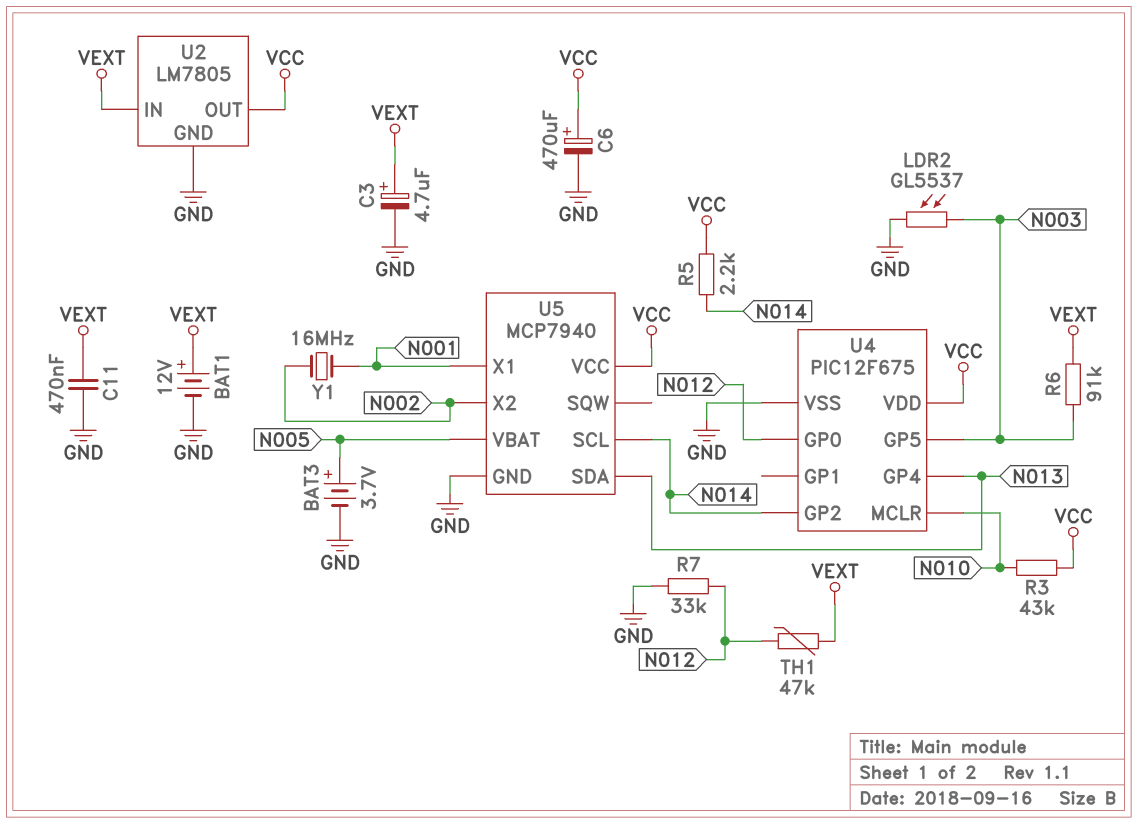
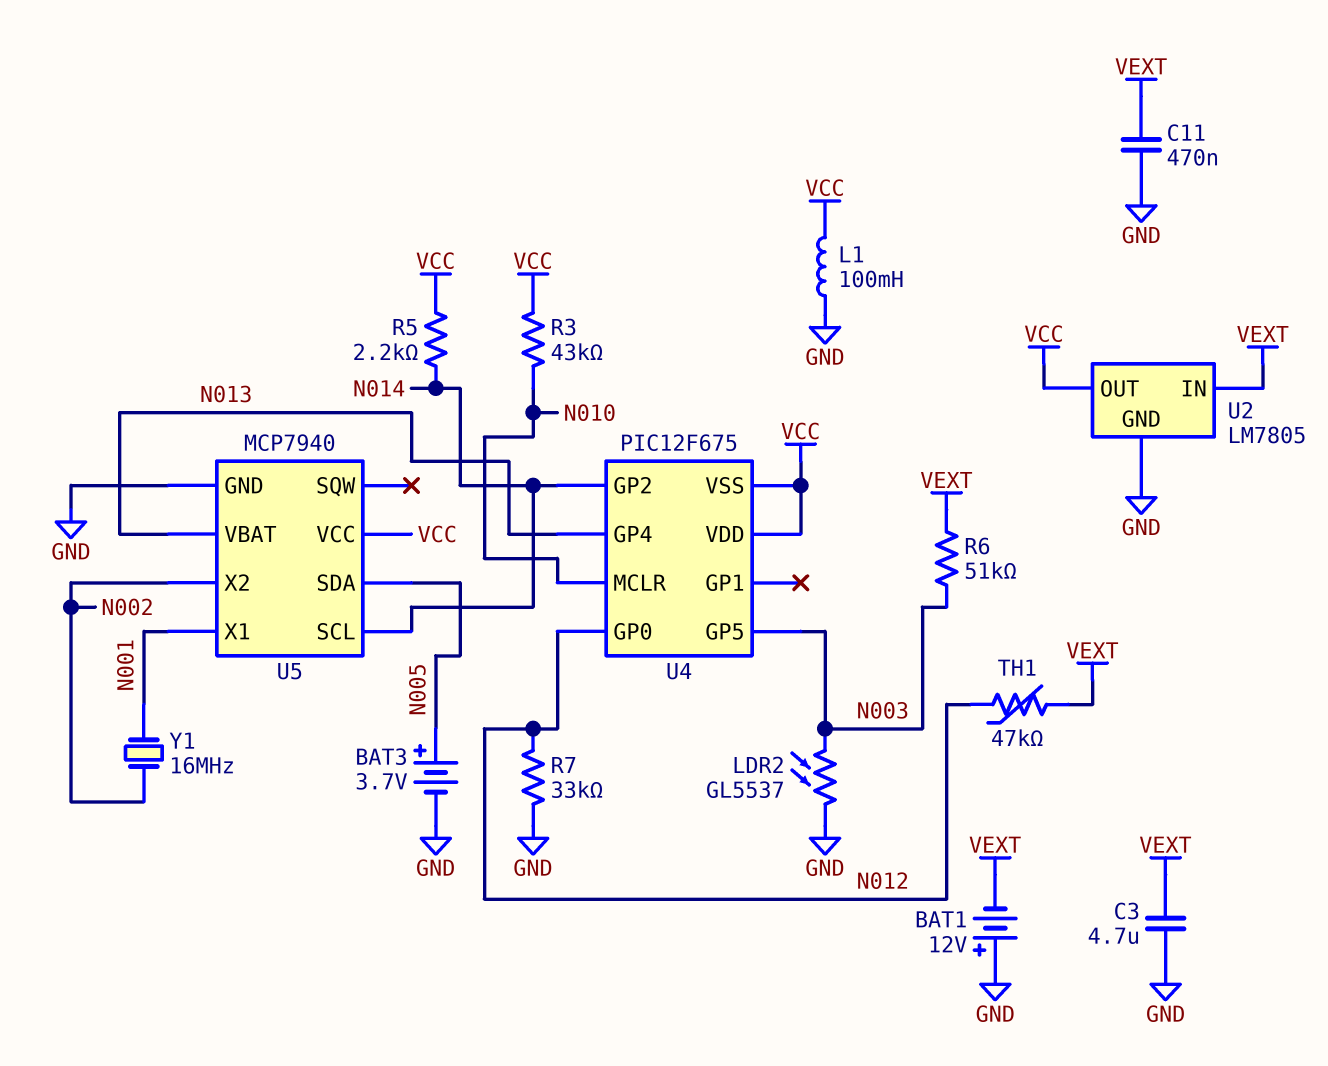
BAT1: 12V (plus VEXT, minus GND) -> 12V (plus GND, minus VEXT)
C3: 4.7uF (plus VEXT, minus GND) -> 4.7uF (GND, VEXT)
C6: 470uF (plus VCC, minus GND) -> none
L1: none -> 100mH (GND, VCC)
R6: 91k (N003, VEXT) -> 51k (N003, VEXT)
U4 pin VSS: GND -> VCC
U5 pin SDA: N013 -> N005
U5 pin VBAT: N005 -> N013

